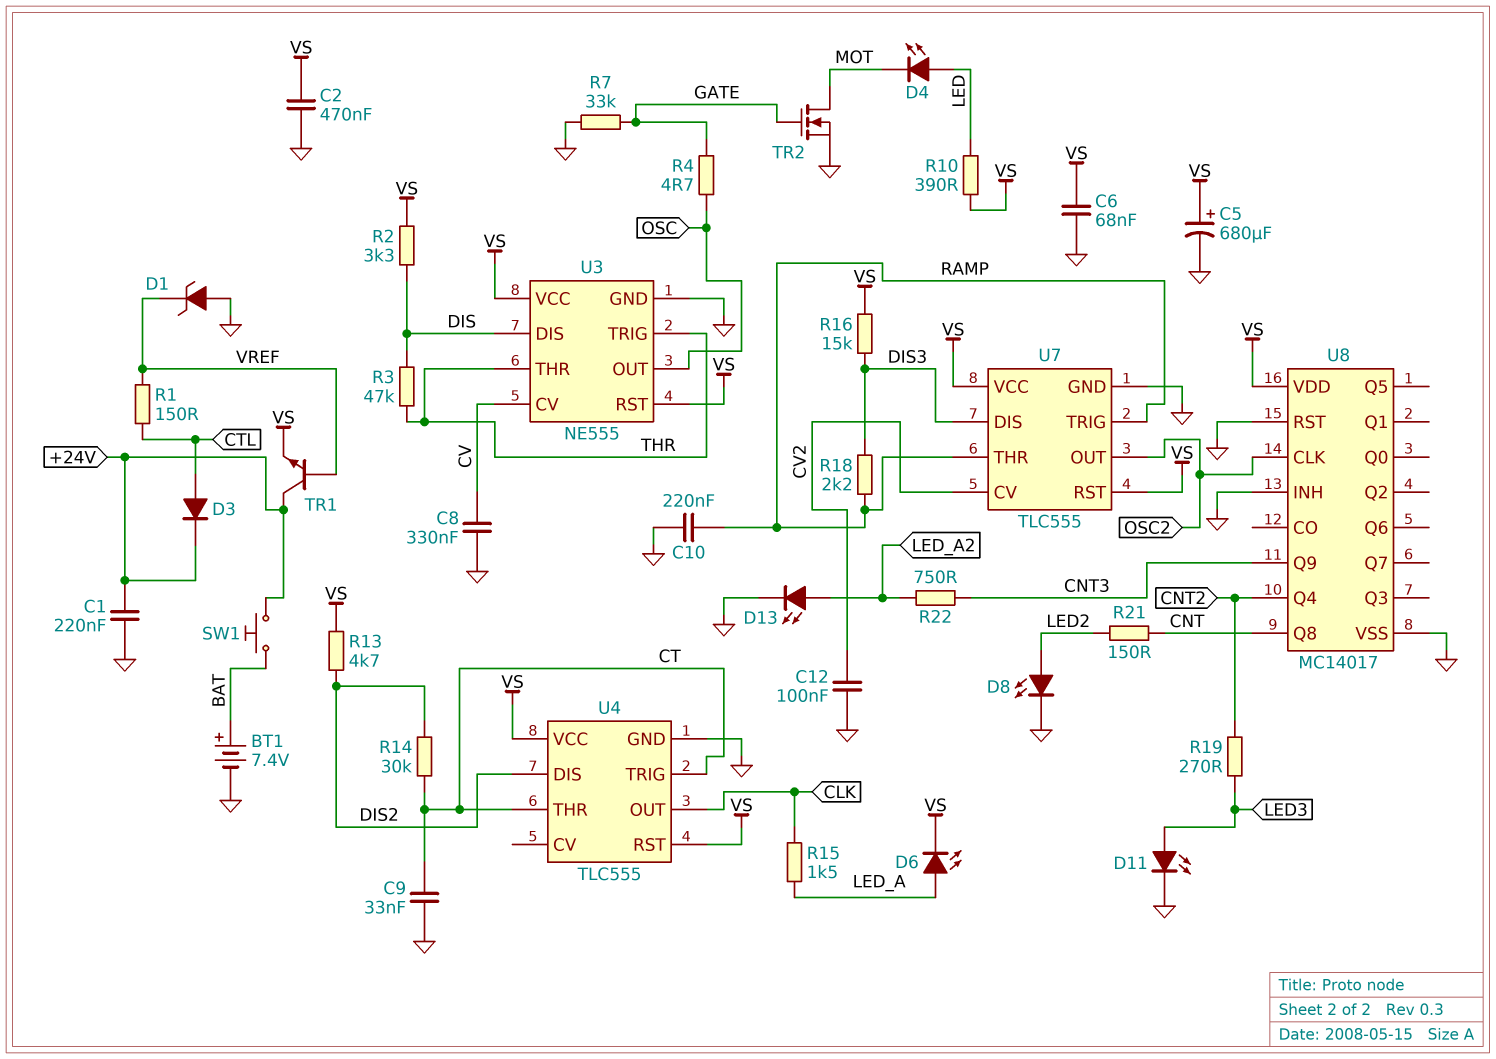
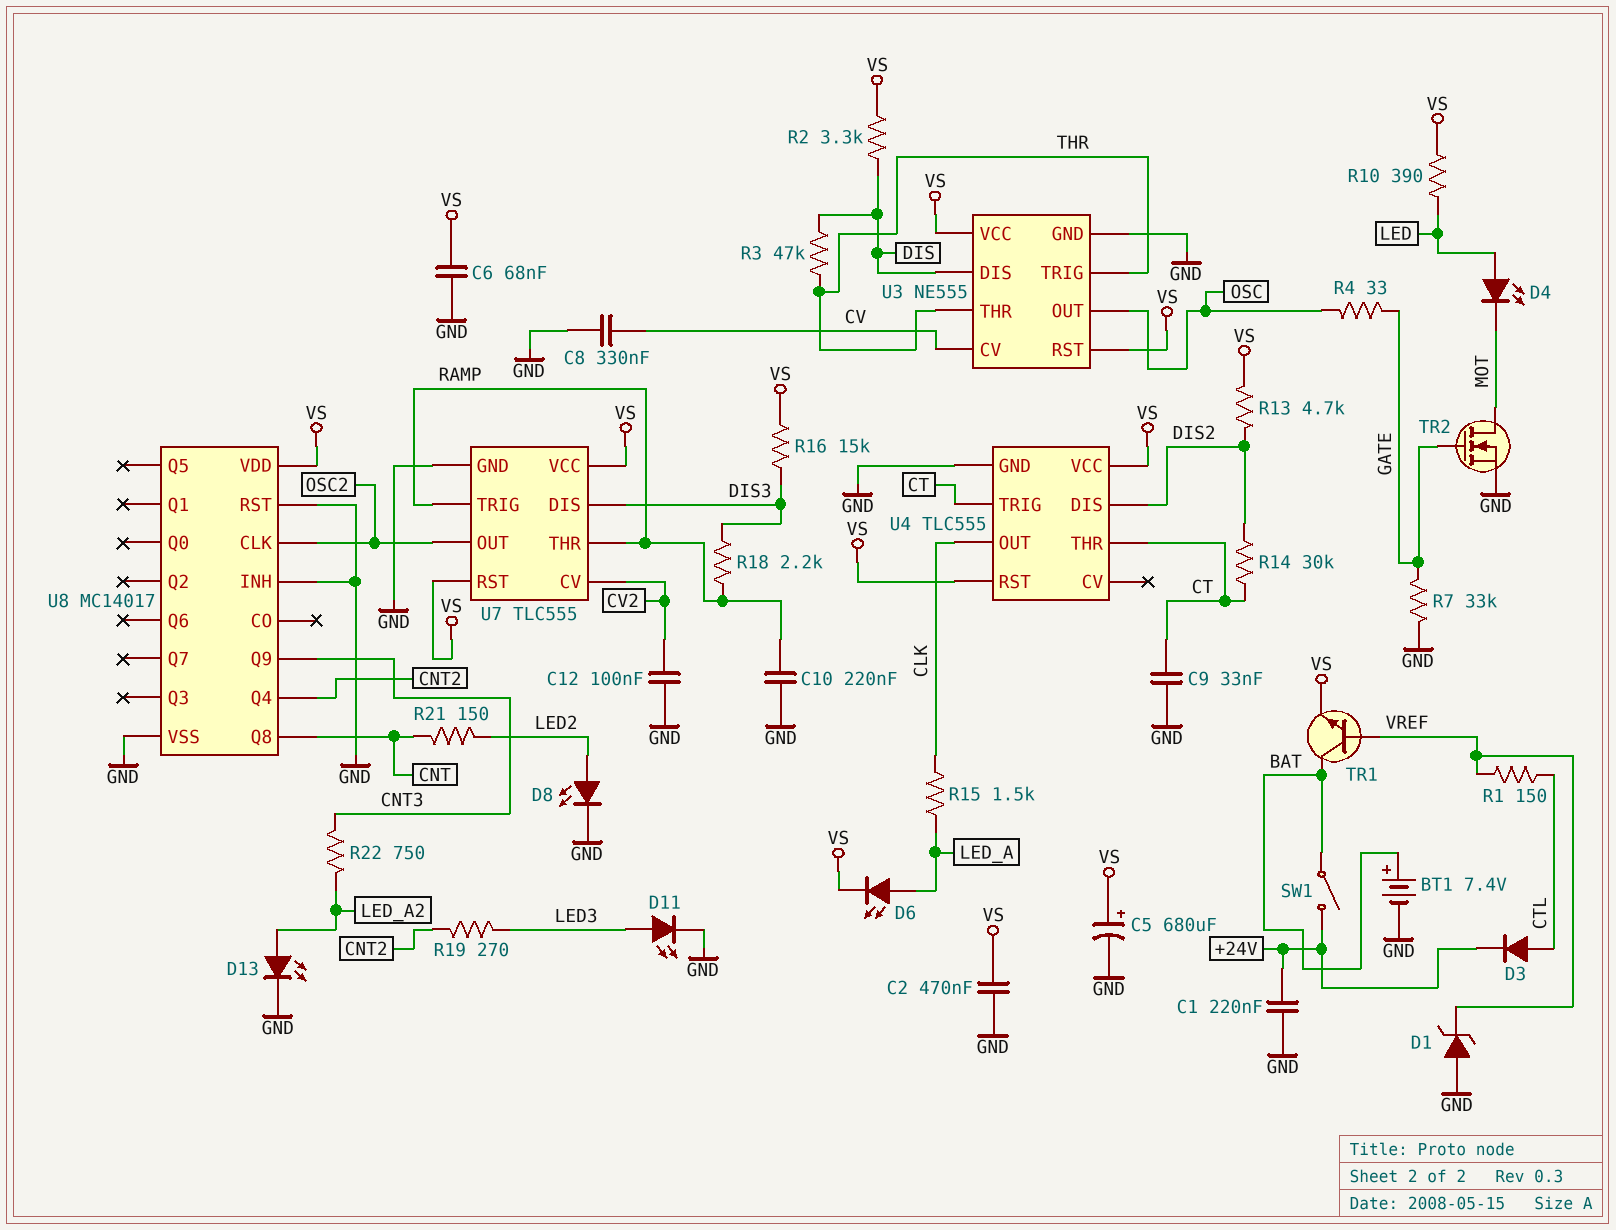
R4: 4.7 (GATE, OSC) -> 33 (GATE, OSC)
SW1: button (+24V, BAT) -> switch (+24V, BAT)
TR1: NPN (B VREF, C +24V, E VS) -> NPN (B VREF, C BAT, E VS)

